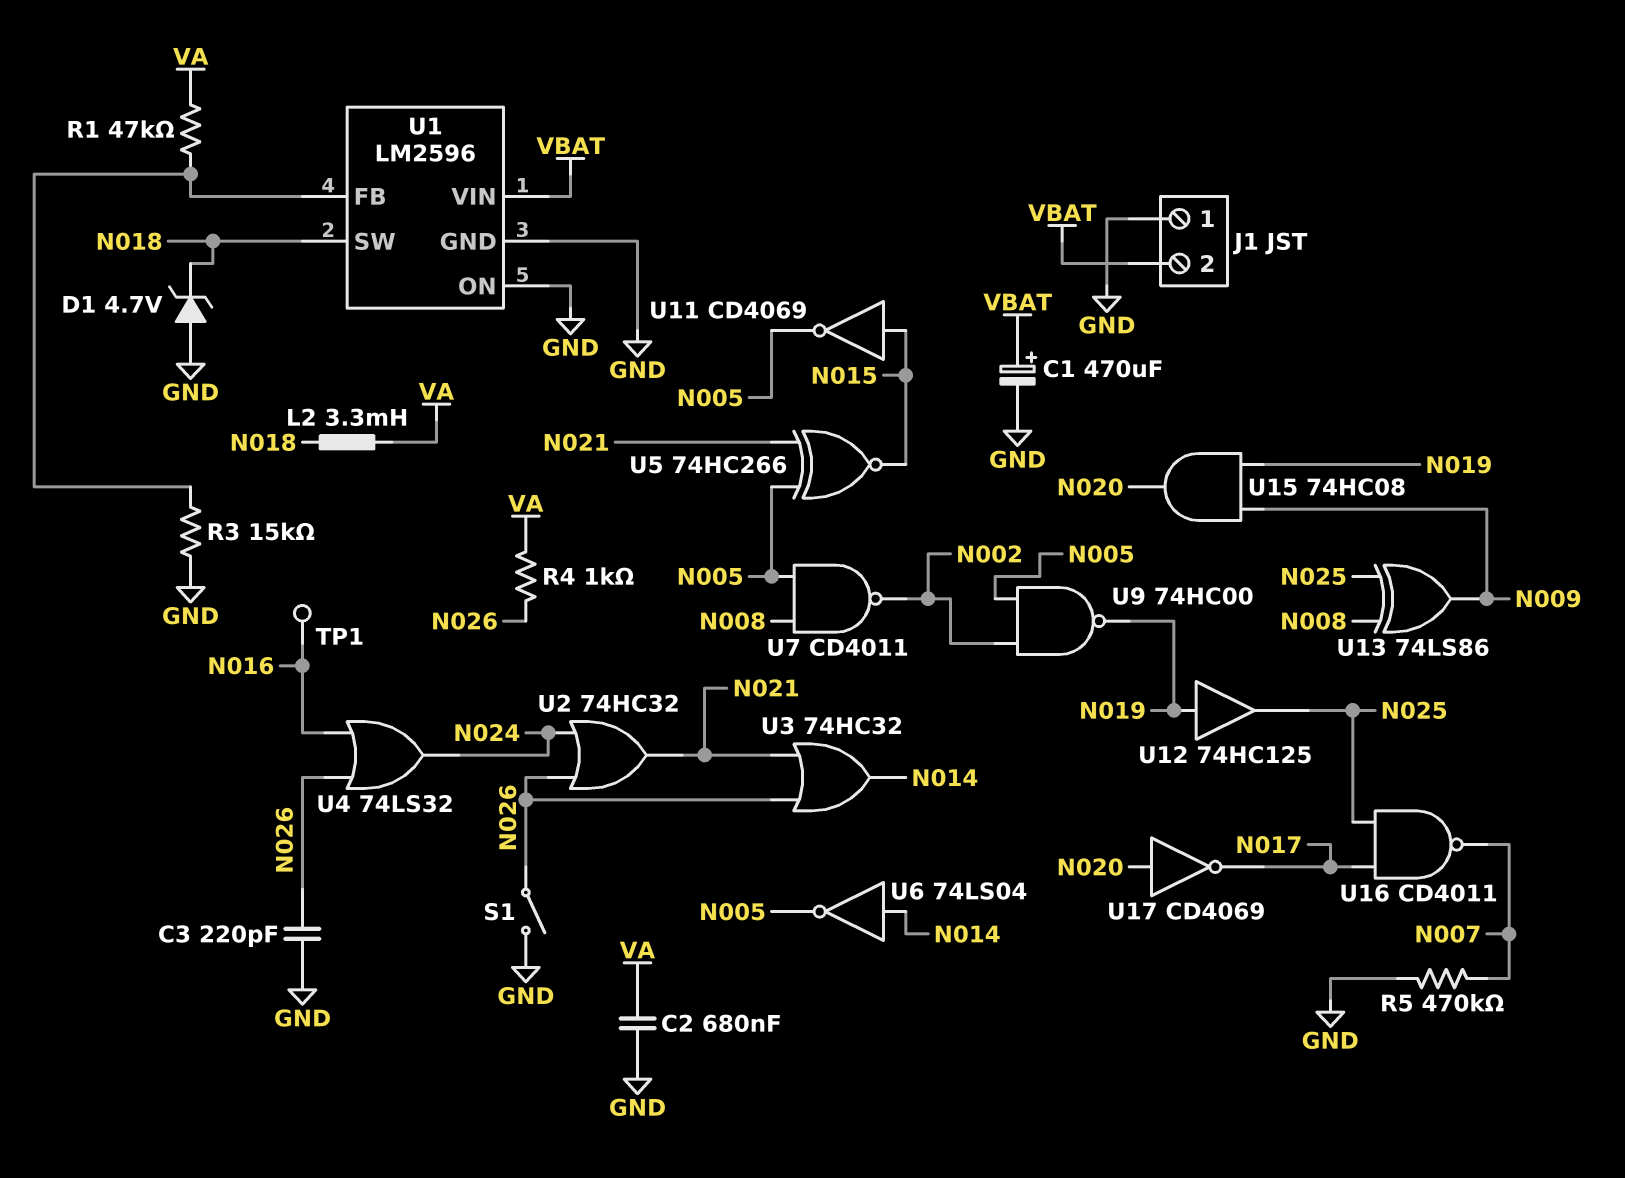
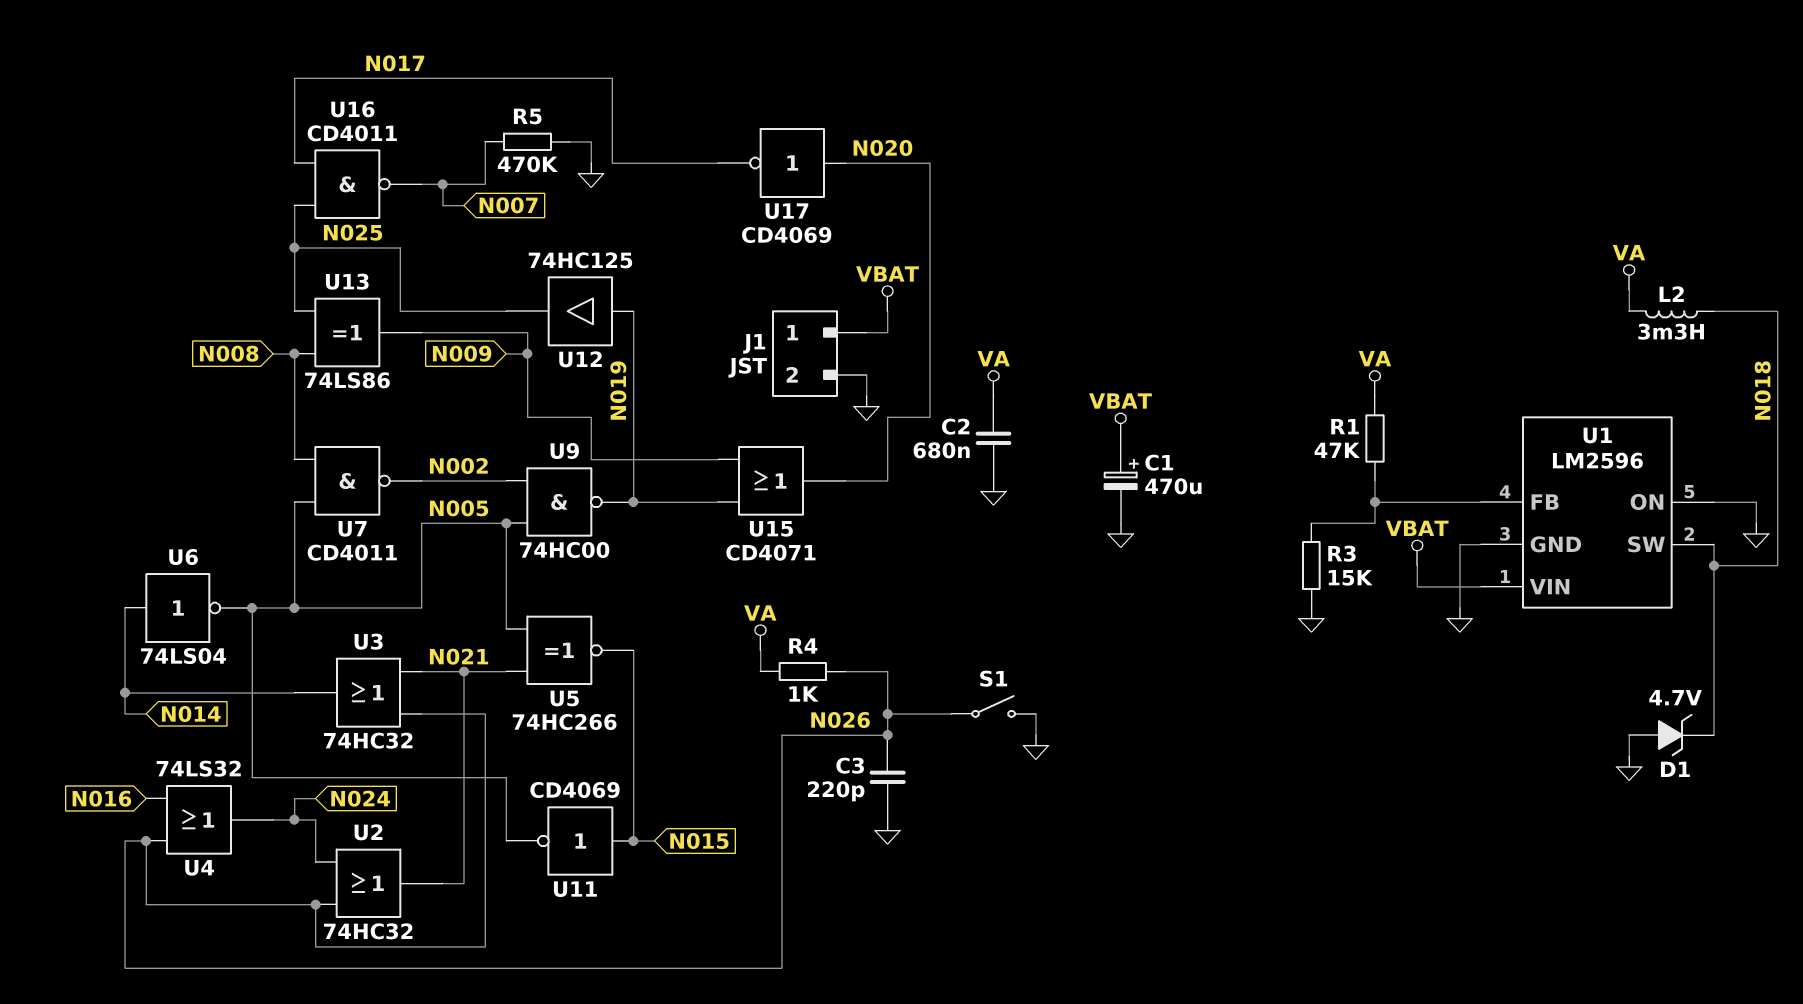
J1 pin 1: GND -> VBAT
J1 pin 2: VBAT -> GND
TP1: test point (N016) -> none
U15: AND 74HC08 (in N009, in N019, out N020) -> OR CD4071 (in N009, in N019, out N020)

